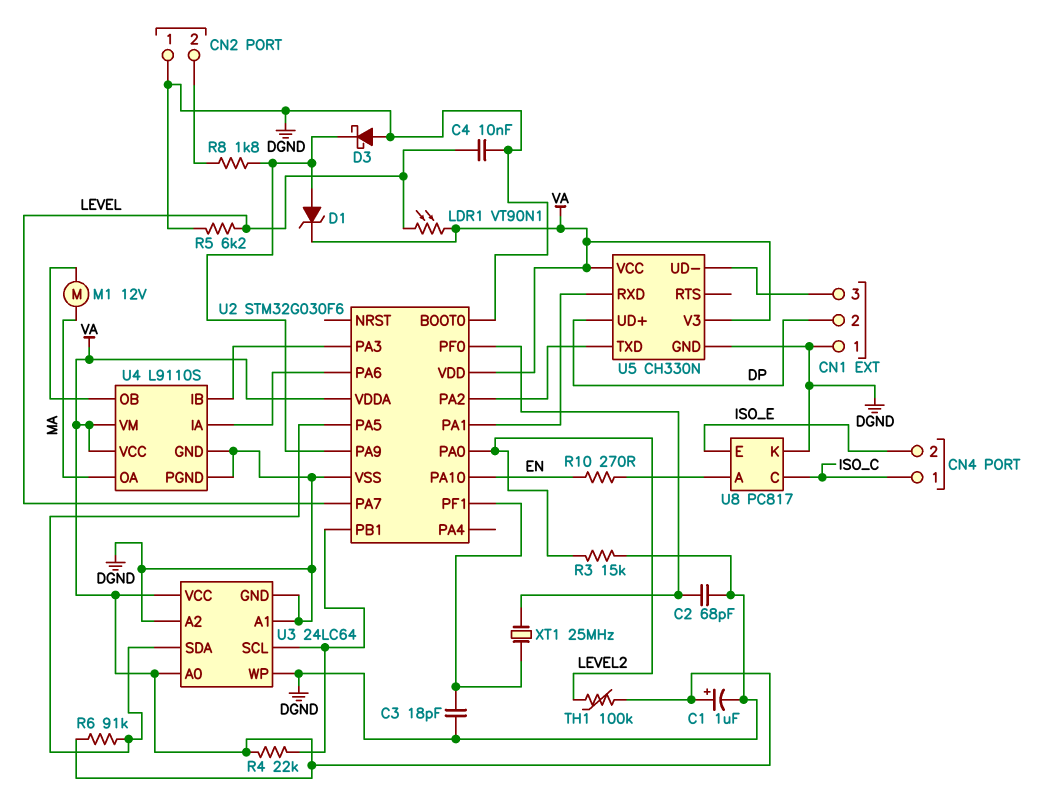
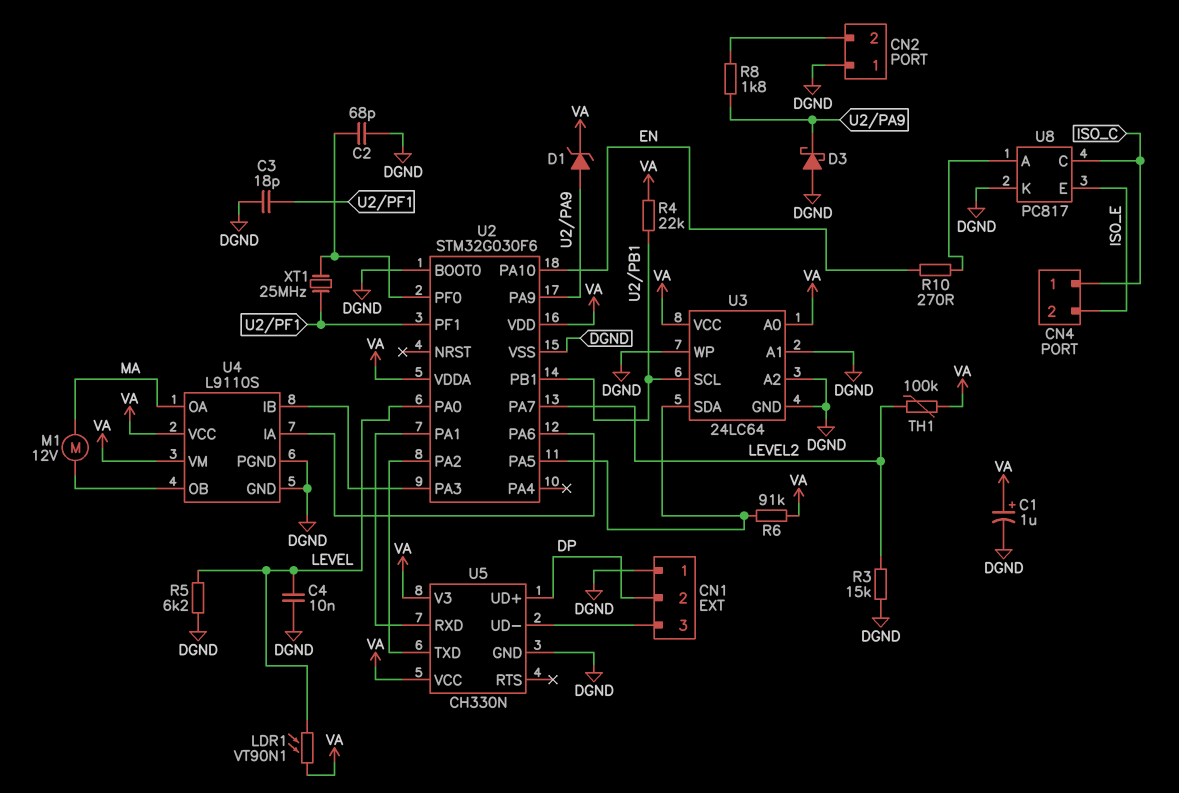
U2 pin PA0: LEVEL2 -> LEVEL
U2 pin PA7: LEVEL -> LEVEL2

